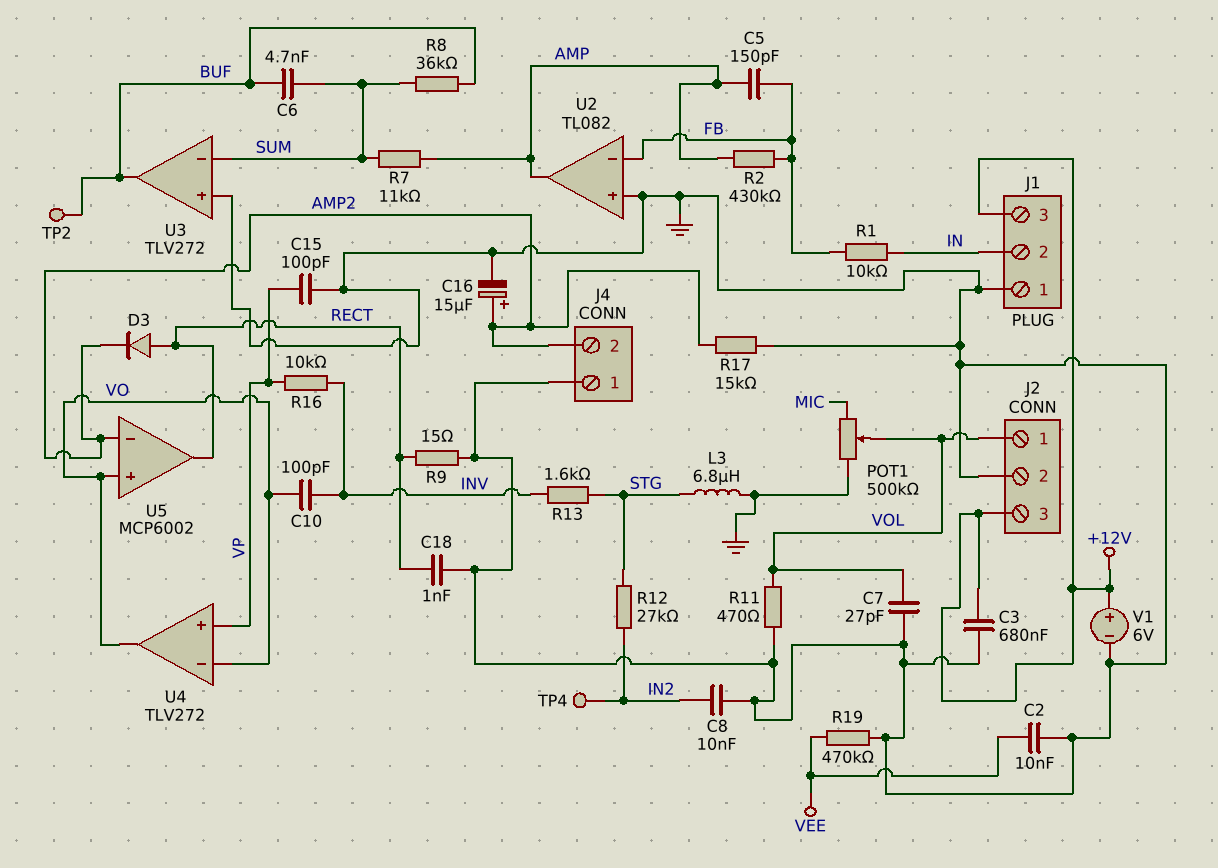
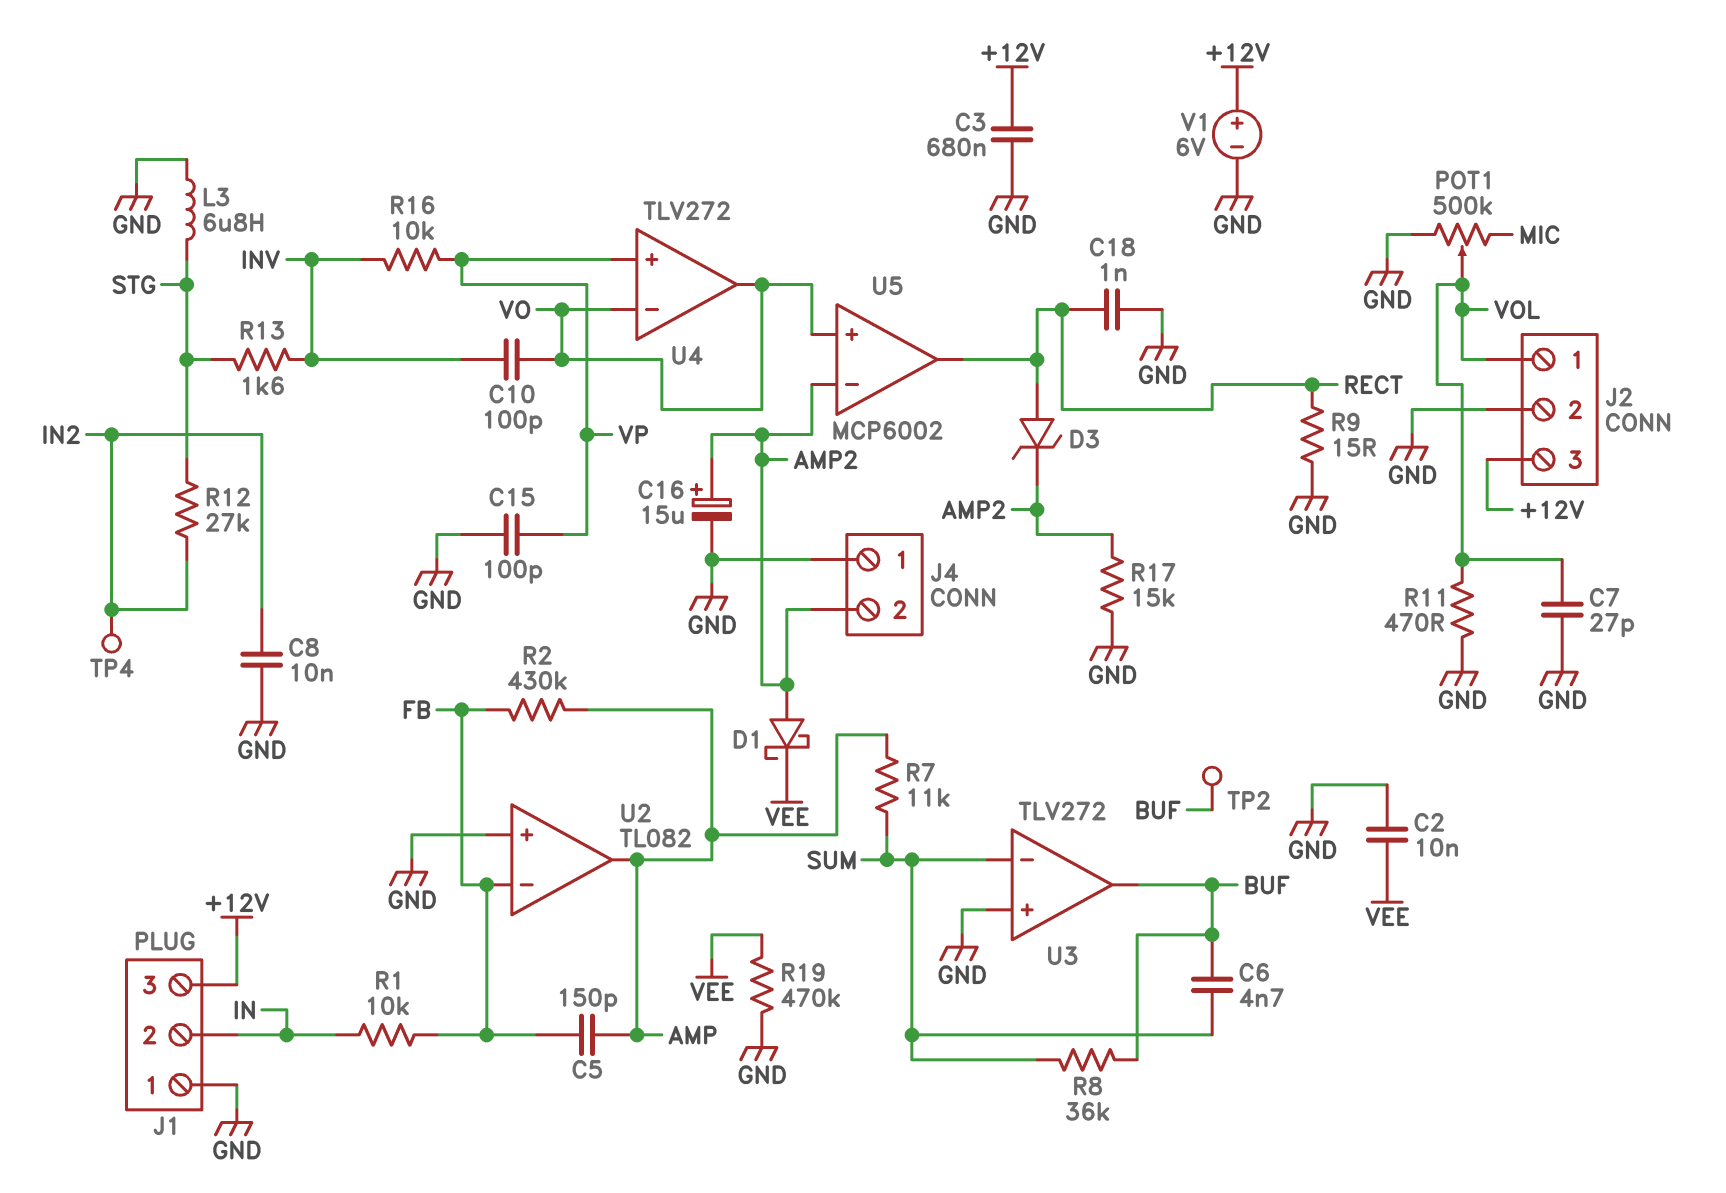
D1: none -> schottky (A AMP2, K VEE)
D3: diode (A RECT, K AMP2) -> zener (A RECT, K AMP2)

